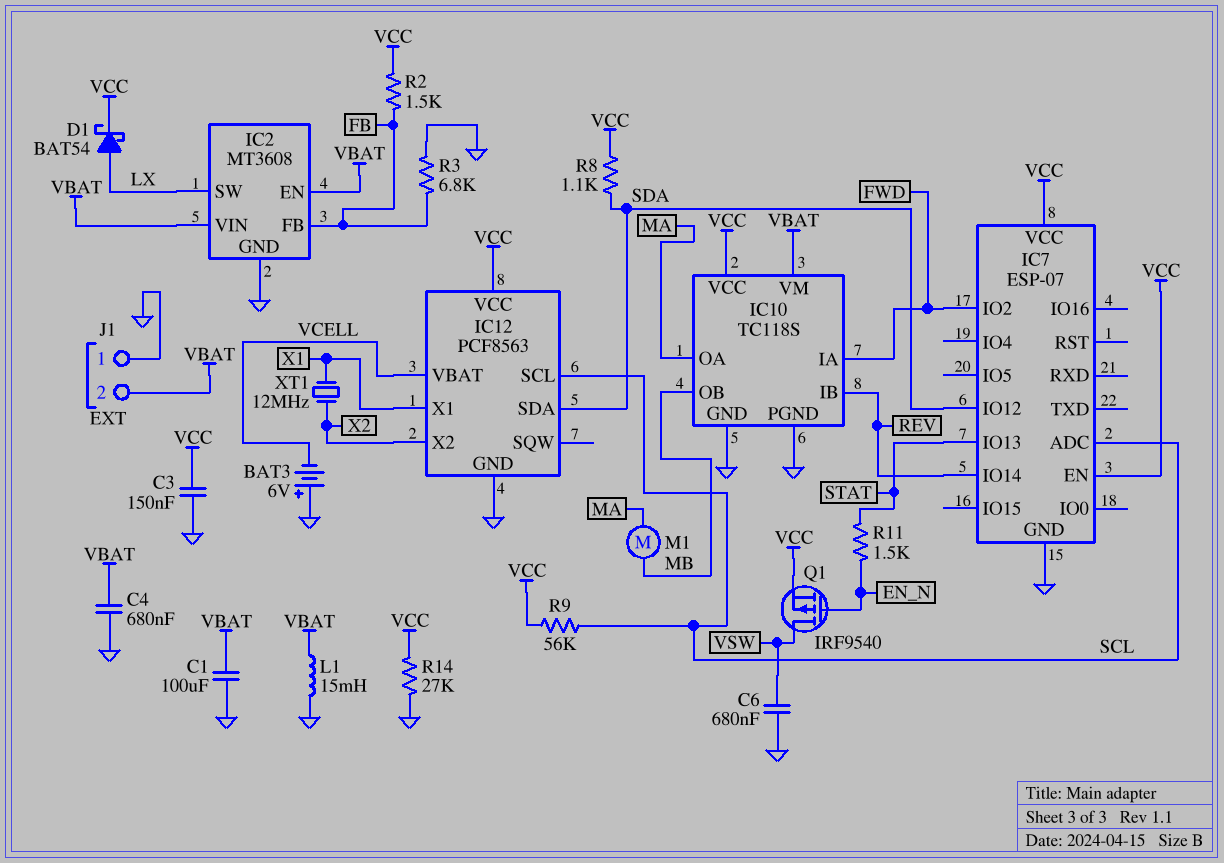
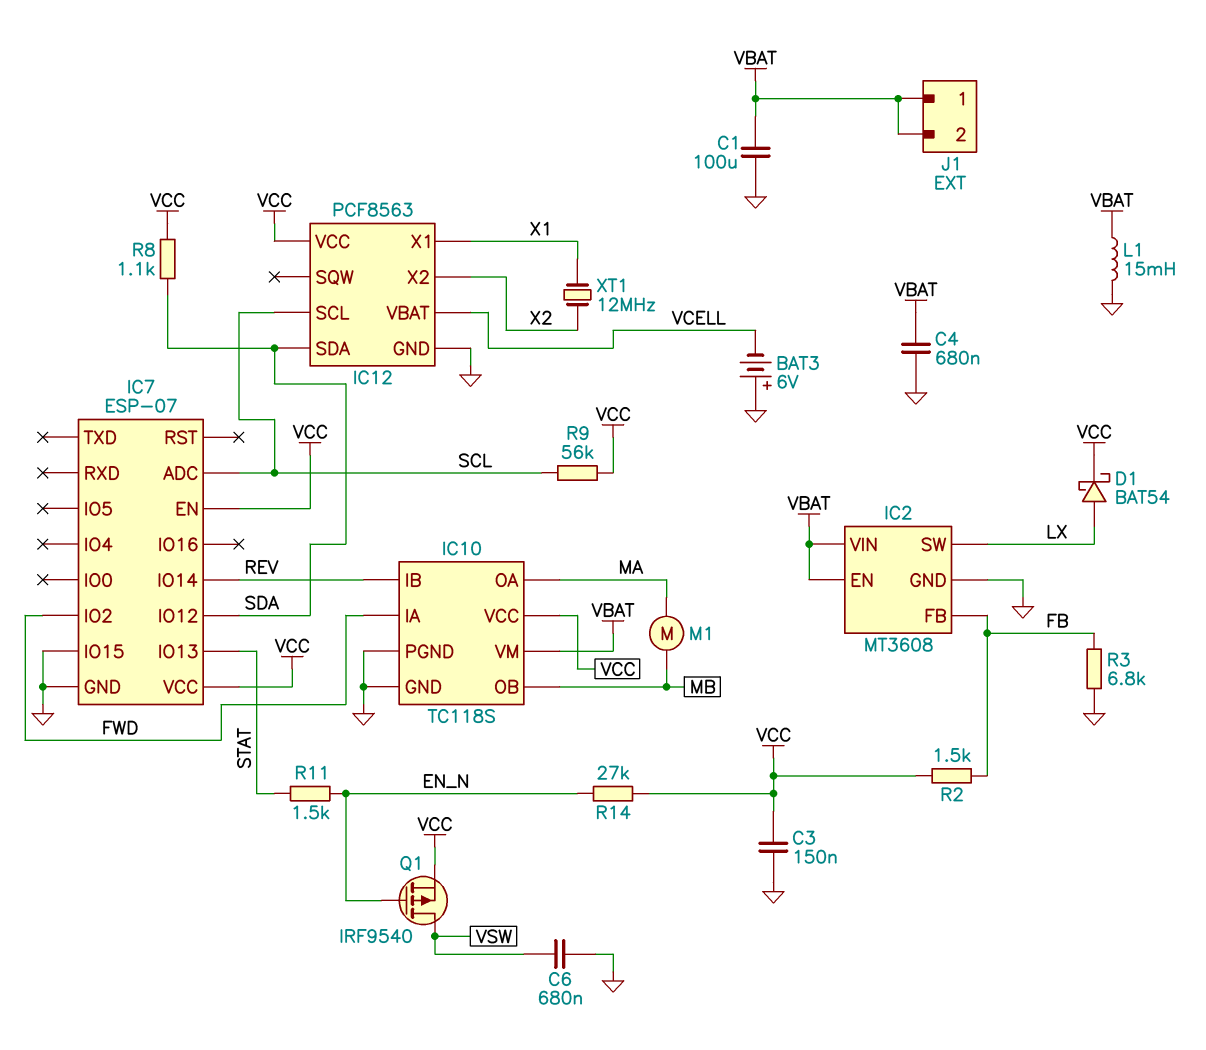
IC7 pin IO15: none -> GND
J1 pin 1: GND -> VBAT
R14: 27k (GND, VCC) -> 27k (EN_N, VCC)

